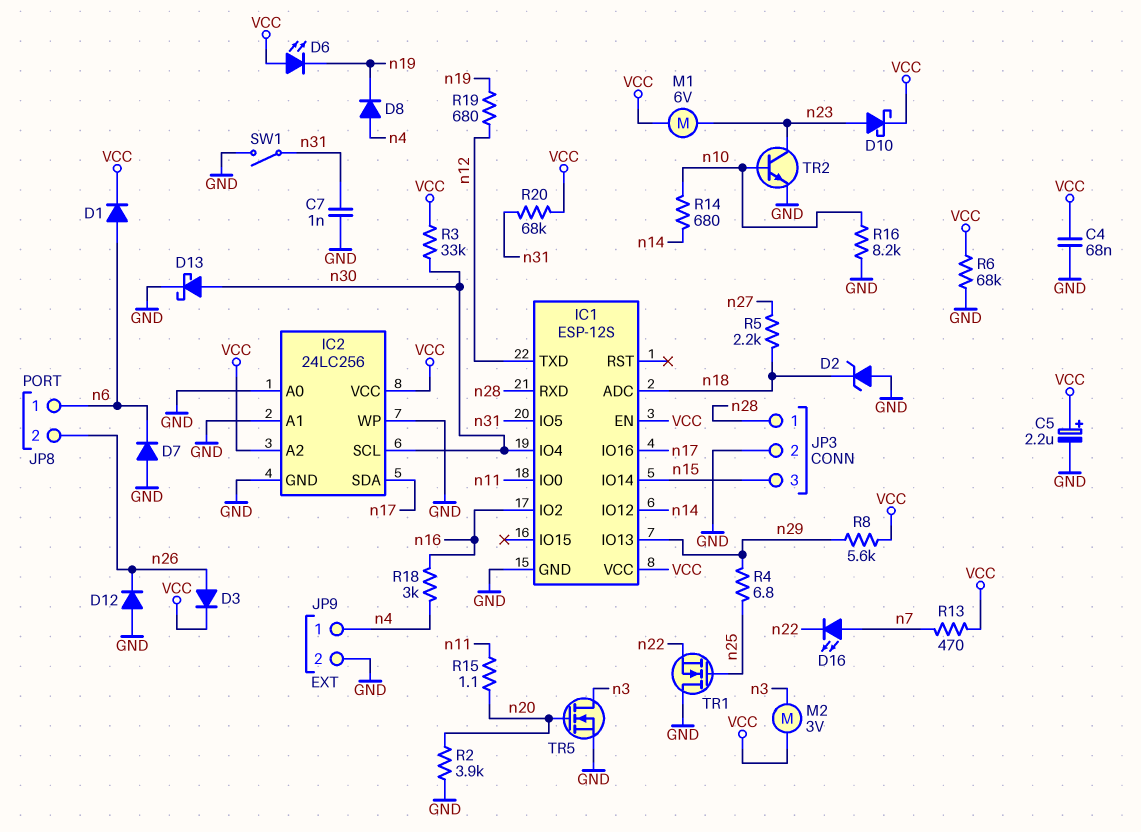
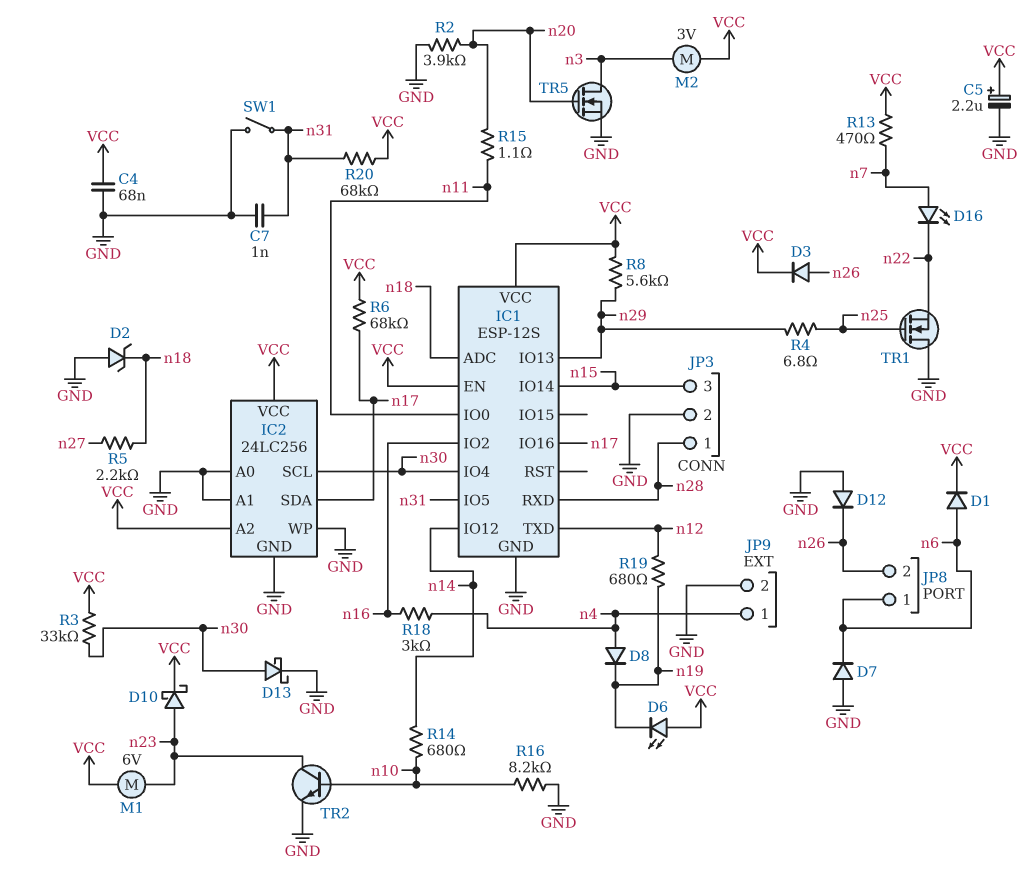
R6: 68k (GND, VCC) -> 68k (VCC, n17)

